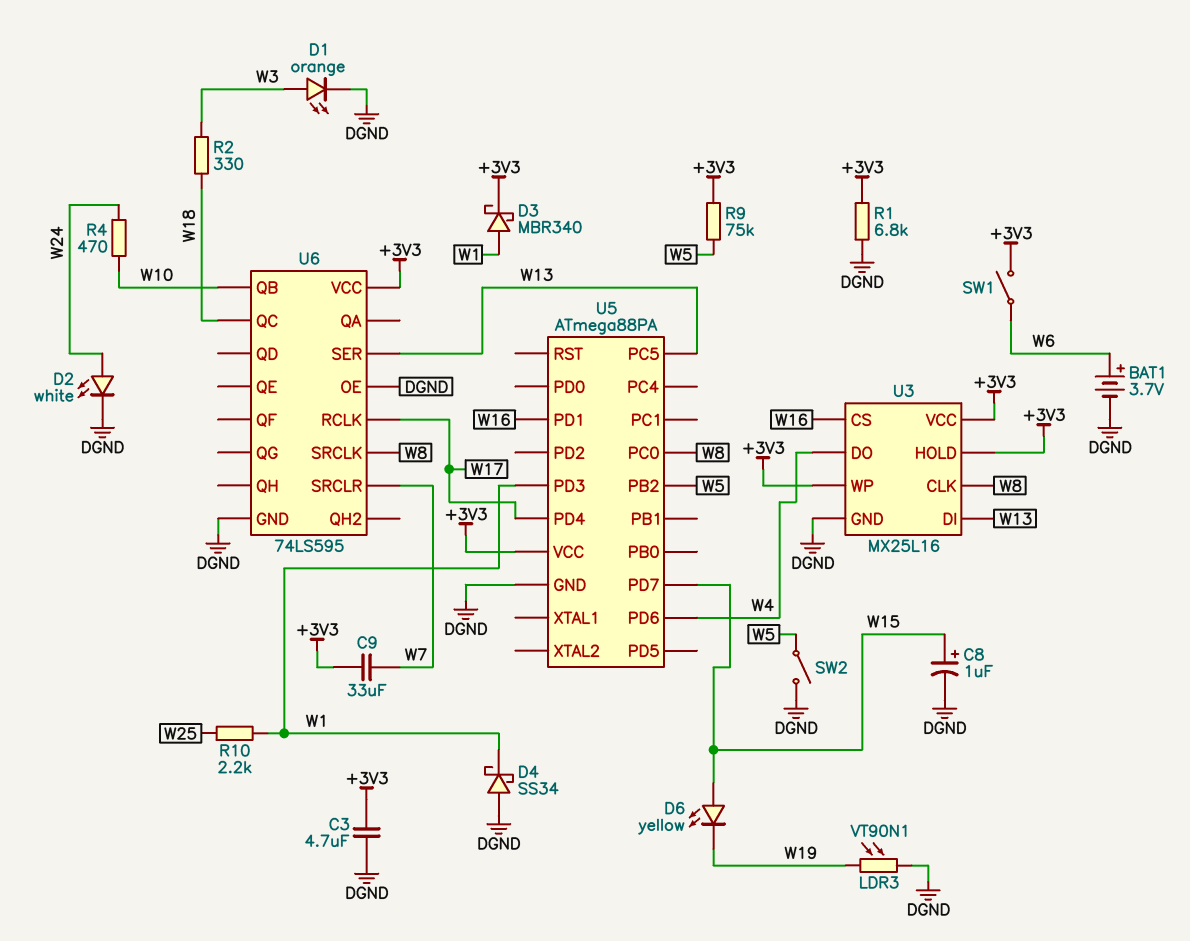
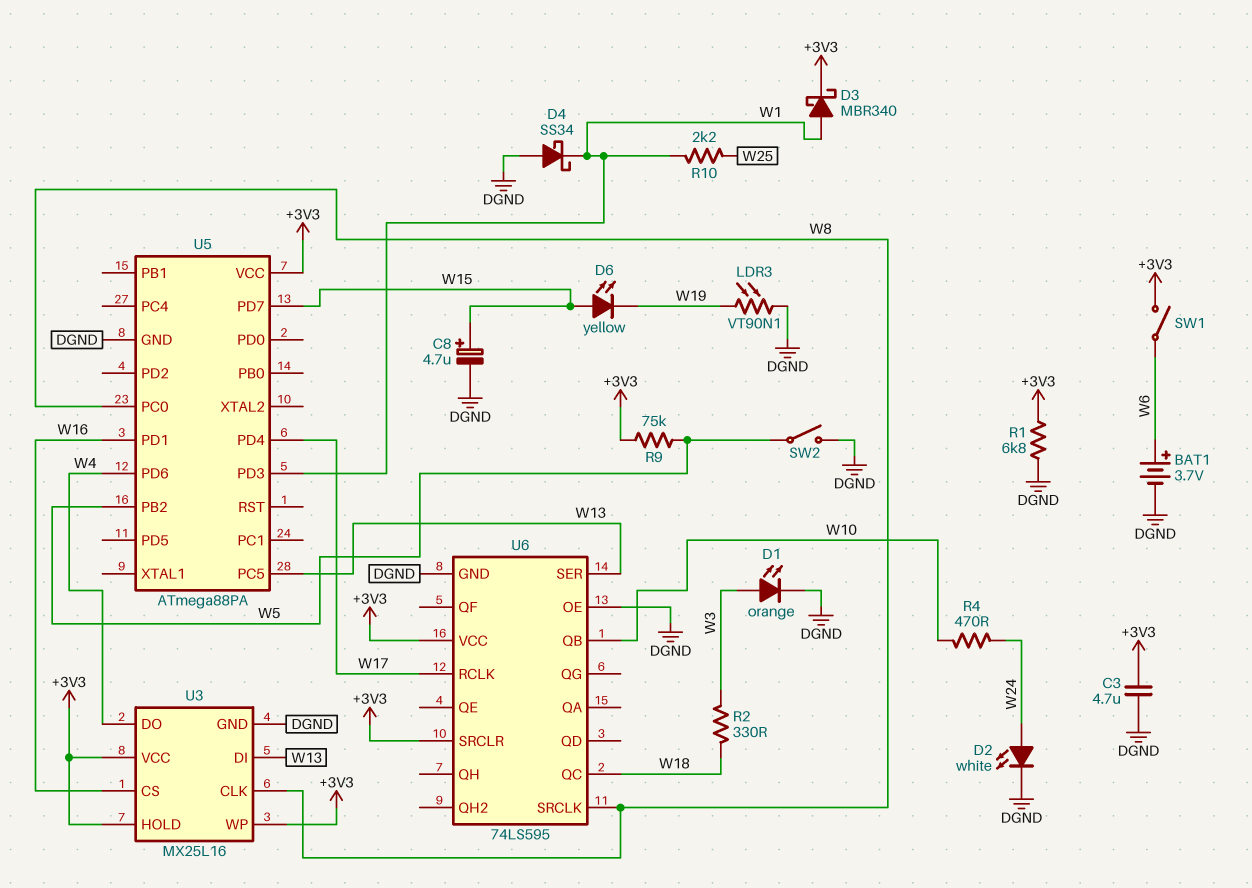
C8: 1uF (plus W15, minus DGND) -> 4.7uF (plus W15, minus DGND)
C9: 33uF (+3V3, W7) -> none
U6 pin SRCLR: W7 -> +3V3

